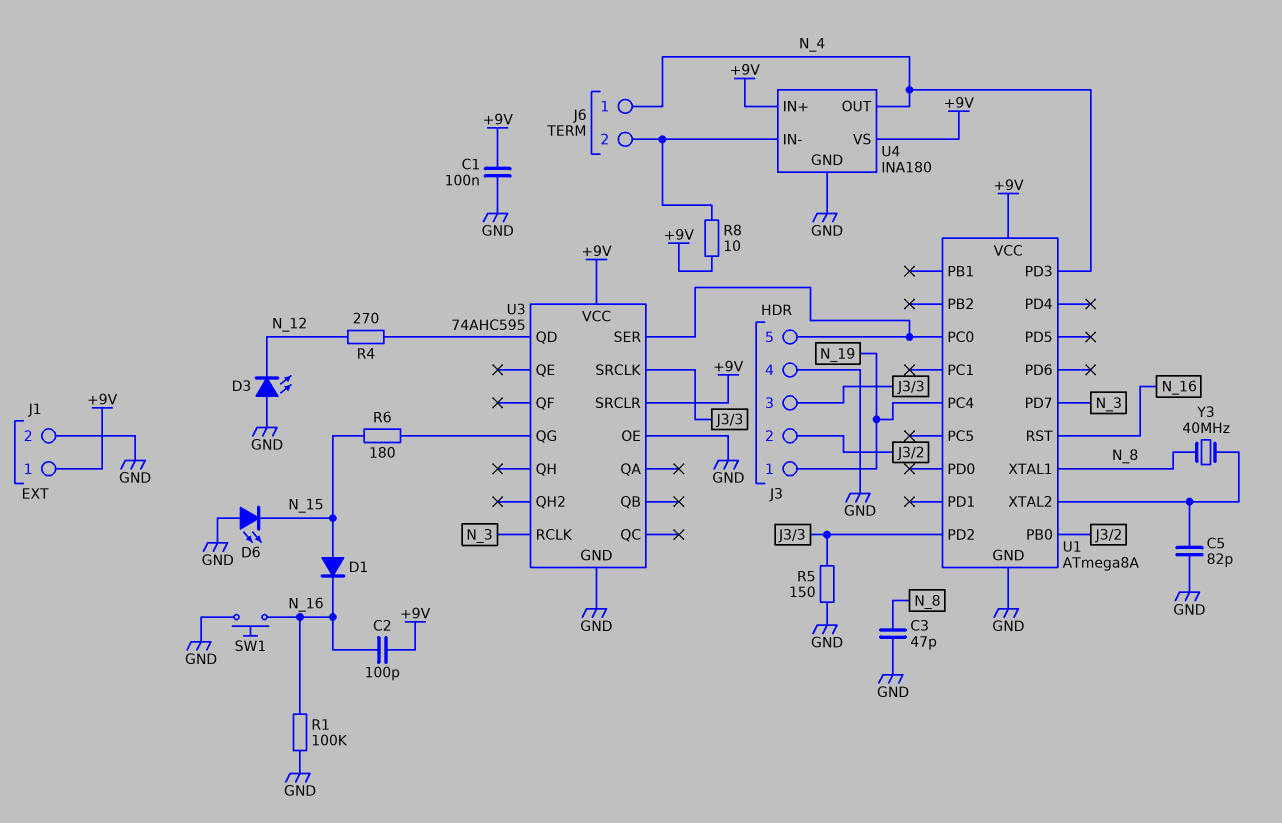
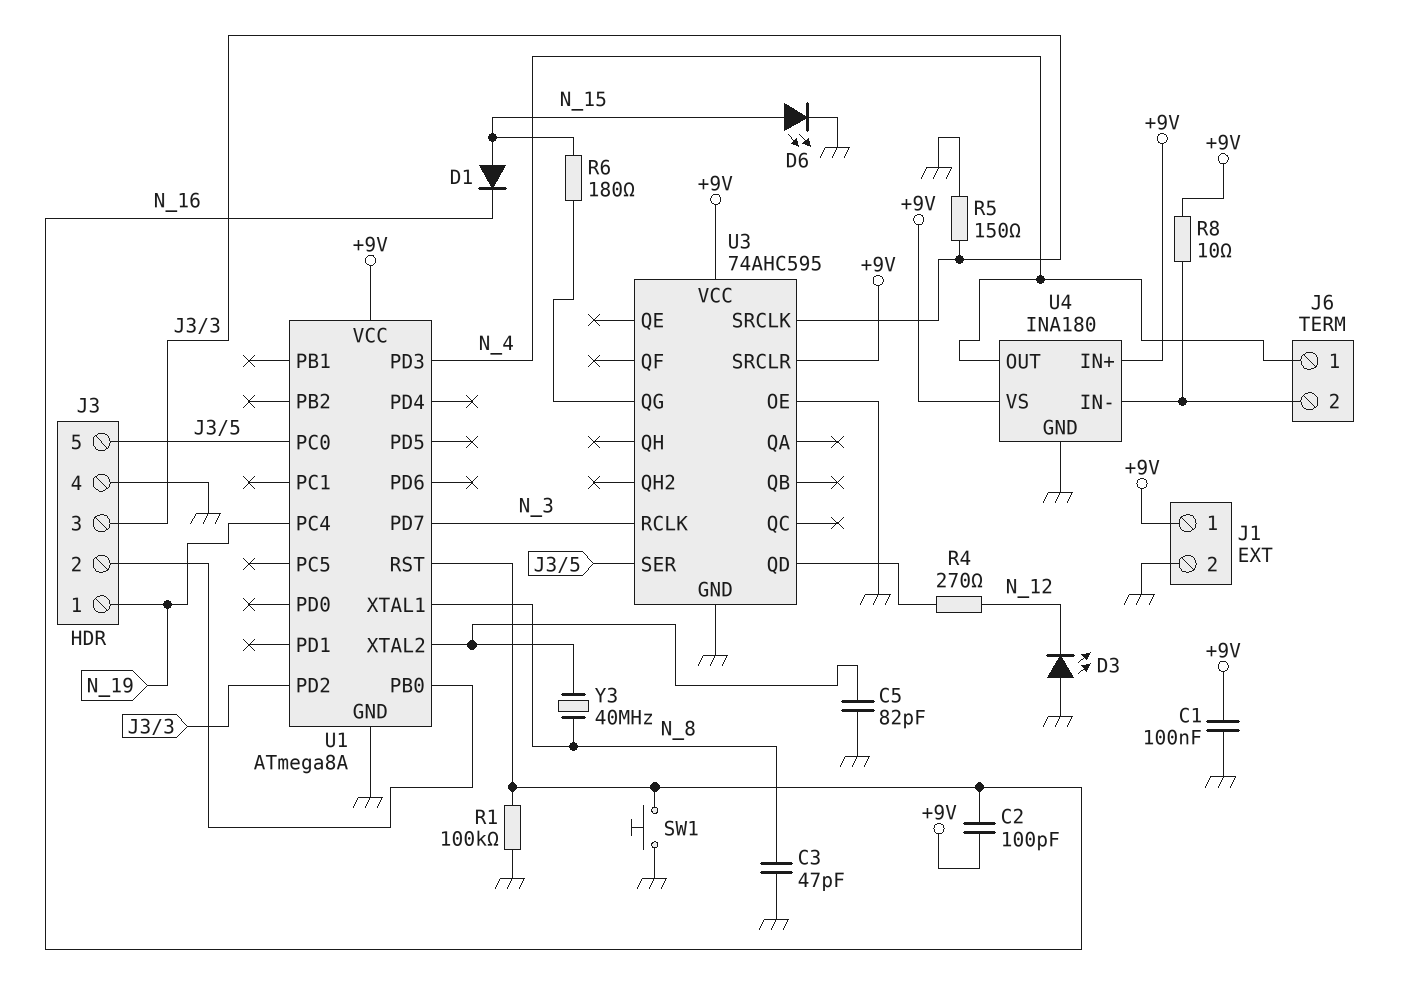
D6: LED (A GND, K N_15) -> LED (A N_15, K GND)

